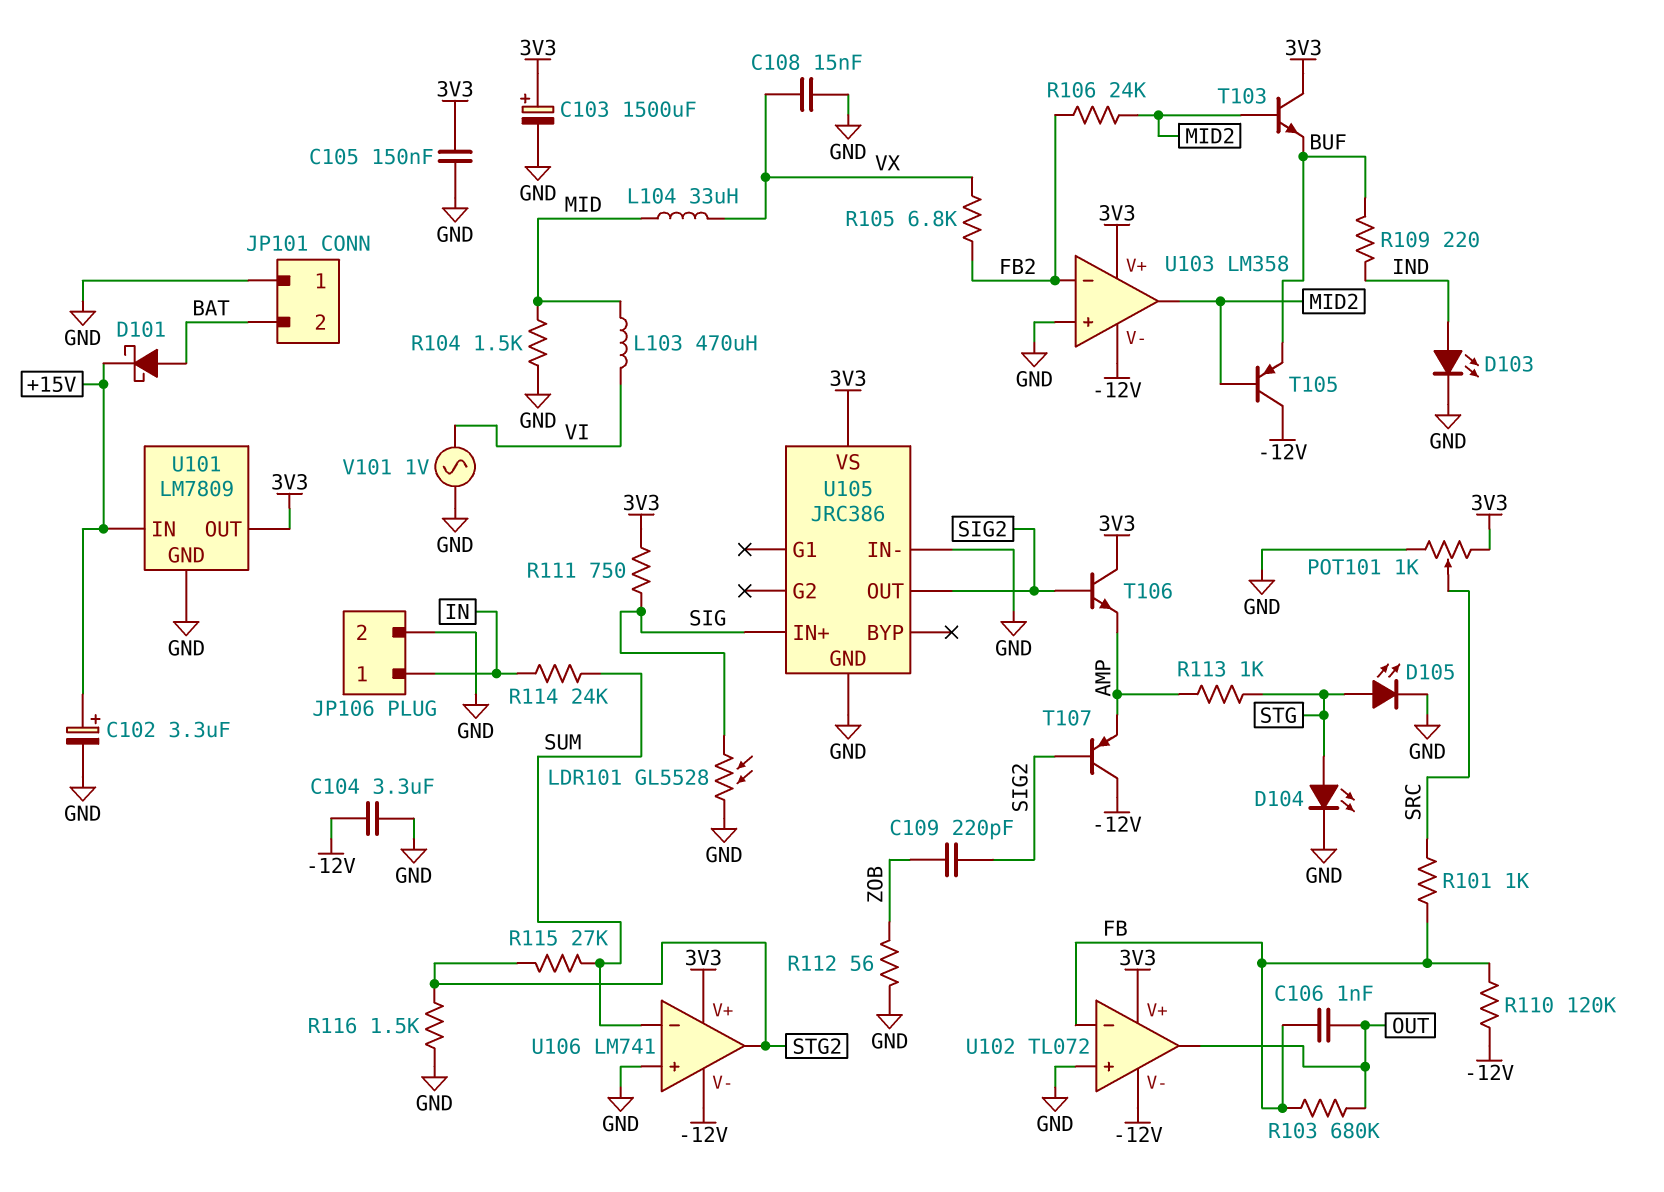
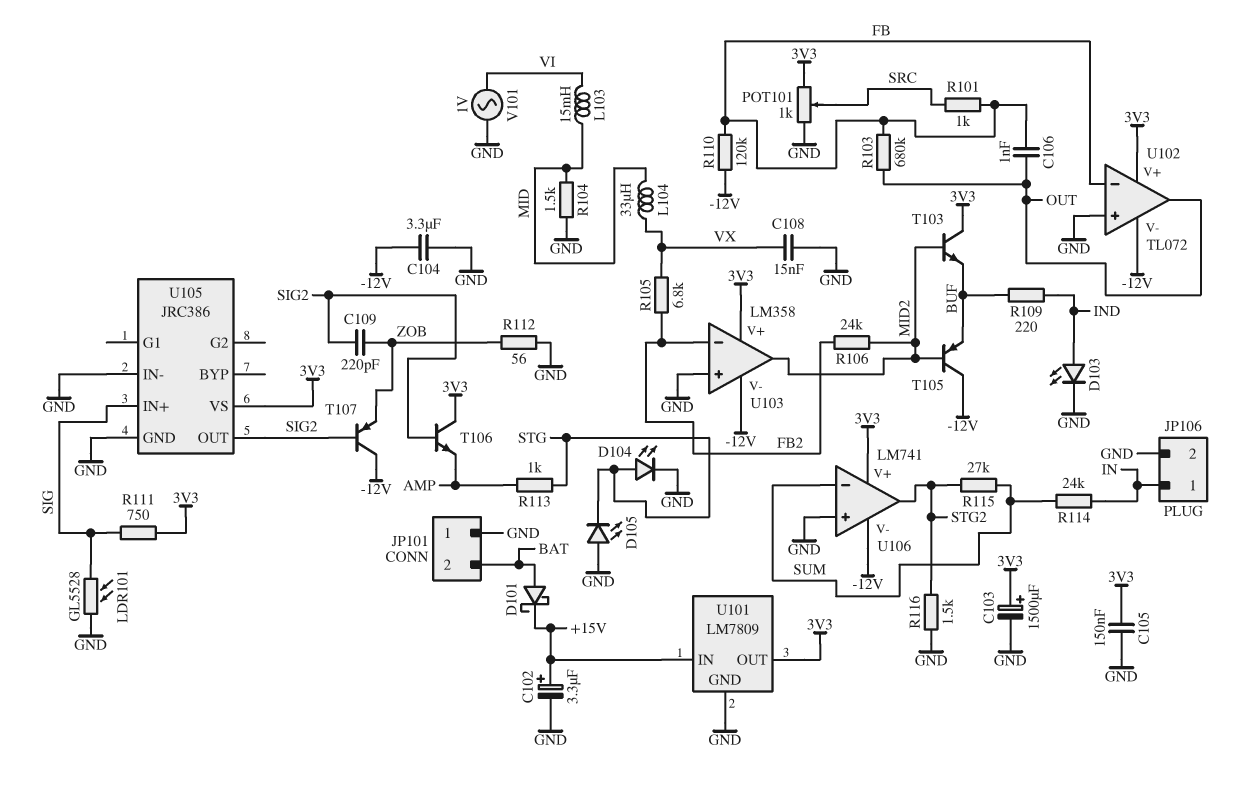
D105: LED (A STG, K GND) -> LED (A GND, K STG)
L103: 470uH (MID, VI) -> 15mH (MID, VI)
T107: PNP (B SIG2, C -12V, E AMP) -> PNP (B SIG2, C -12V, E ZOB)

